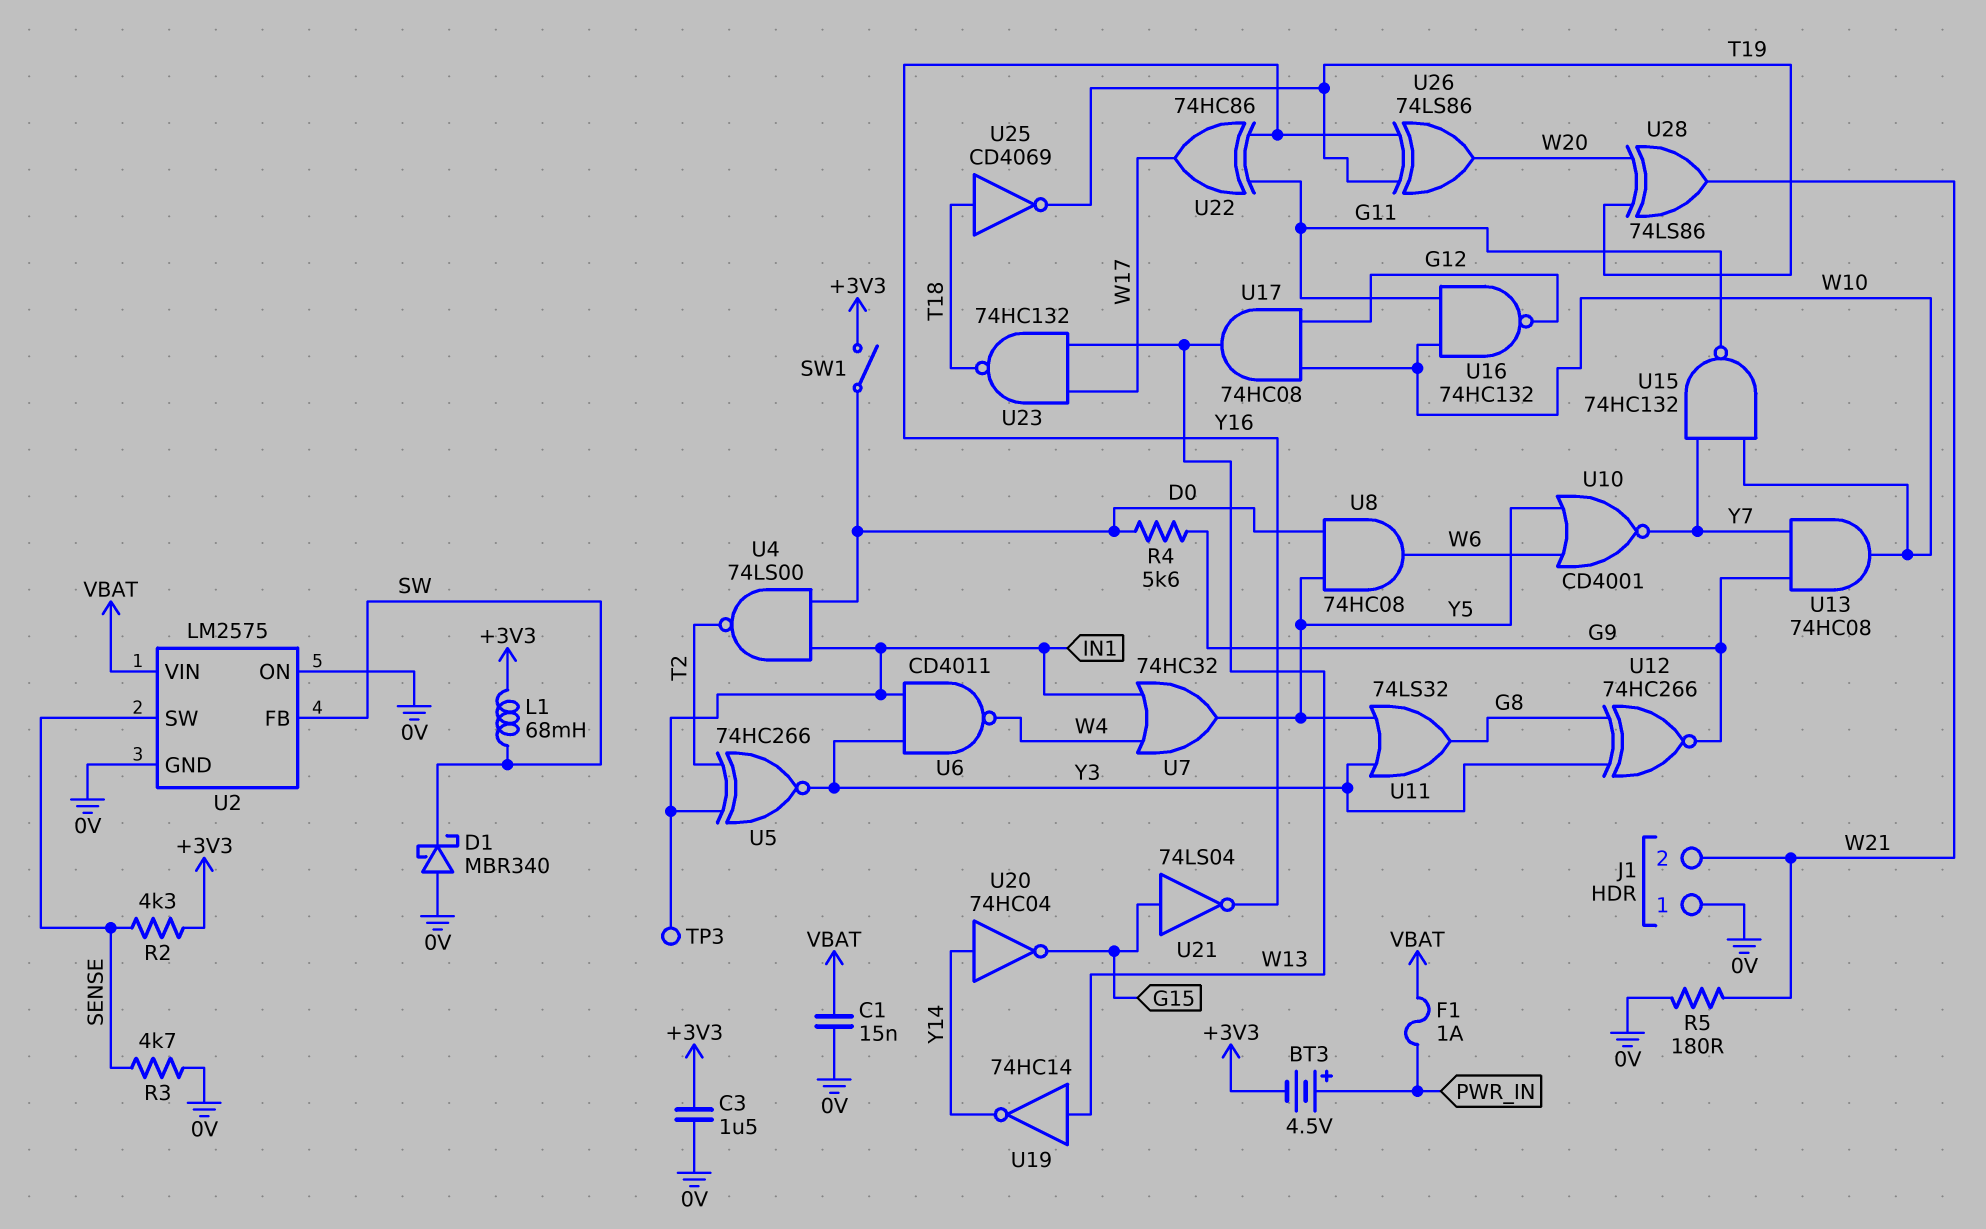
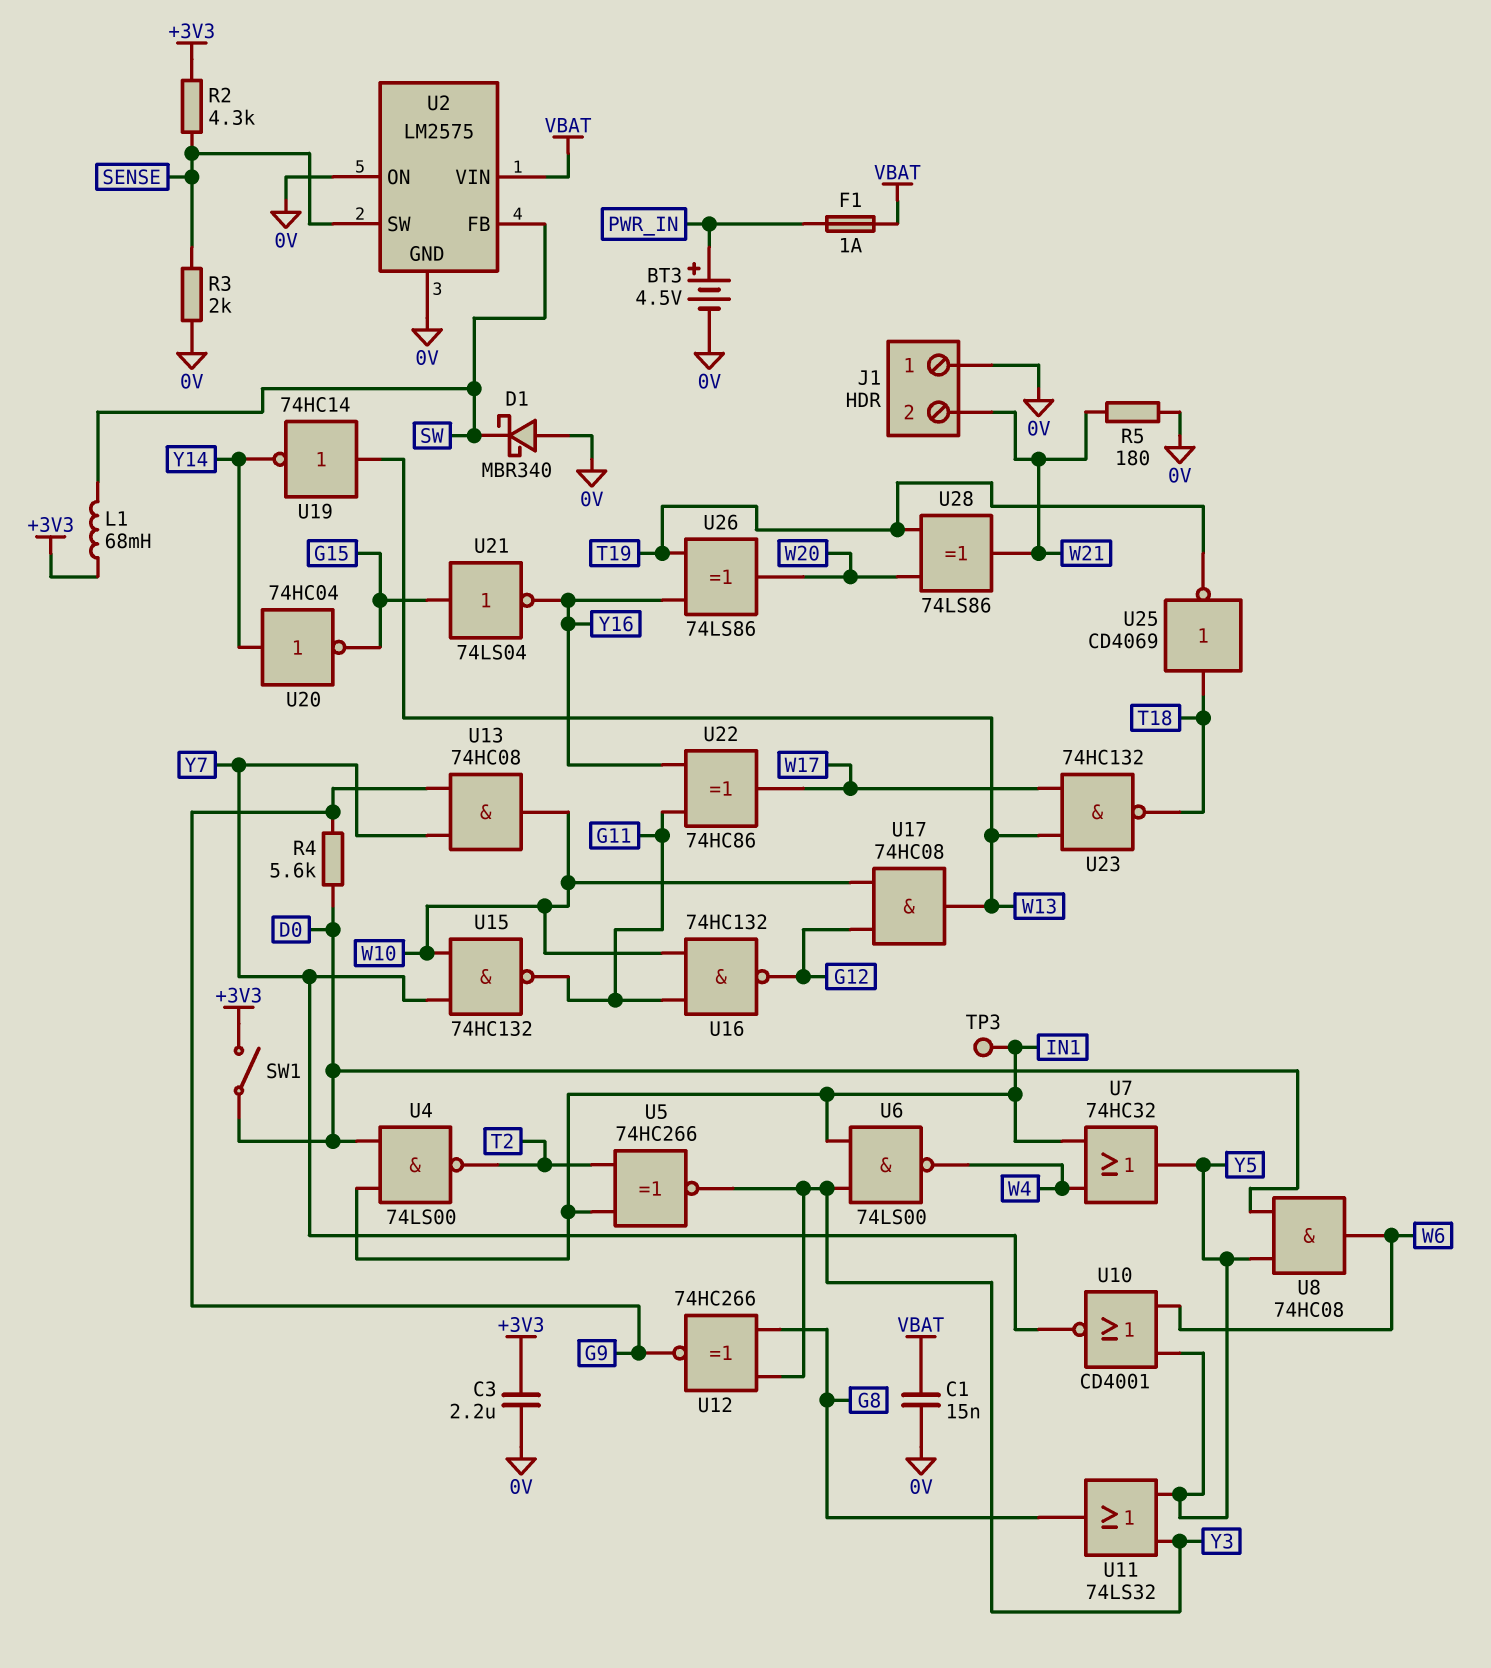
BT3: 4.5V (plus PWR_IN, minus +3V3) -> 4.5V (plus PWR_IN, minus 0V)
C3: 1.5uF (+3V3, 0V) -> 2.2uF (+3V3, 0V)
R3: 4.7k (0V, SENSE) -> 2k (0V, SENSE)
U6: NAND CD4011 (in IN1, in Y3, out W4) -> NAND 74LS00 (in IN1, in Y3, out W4)

